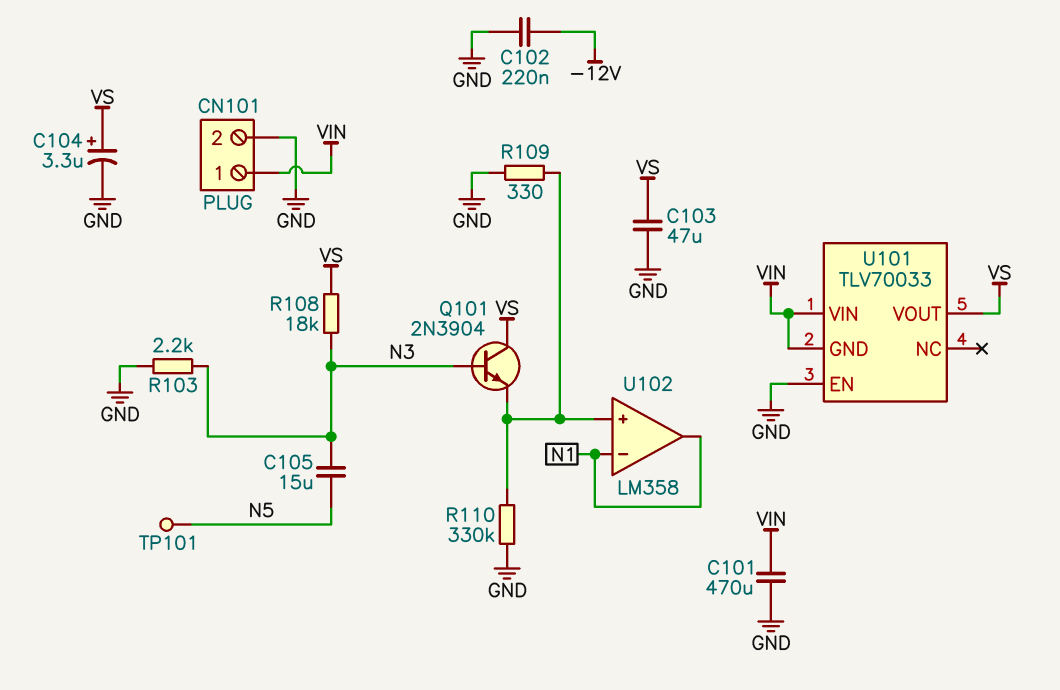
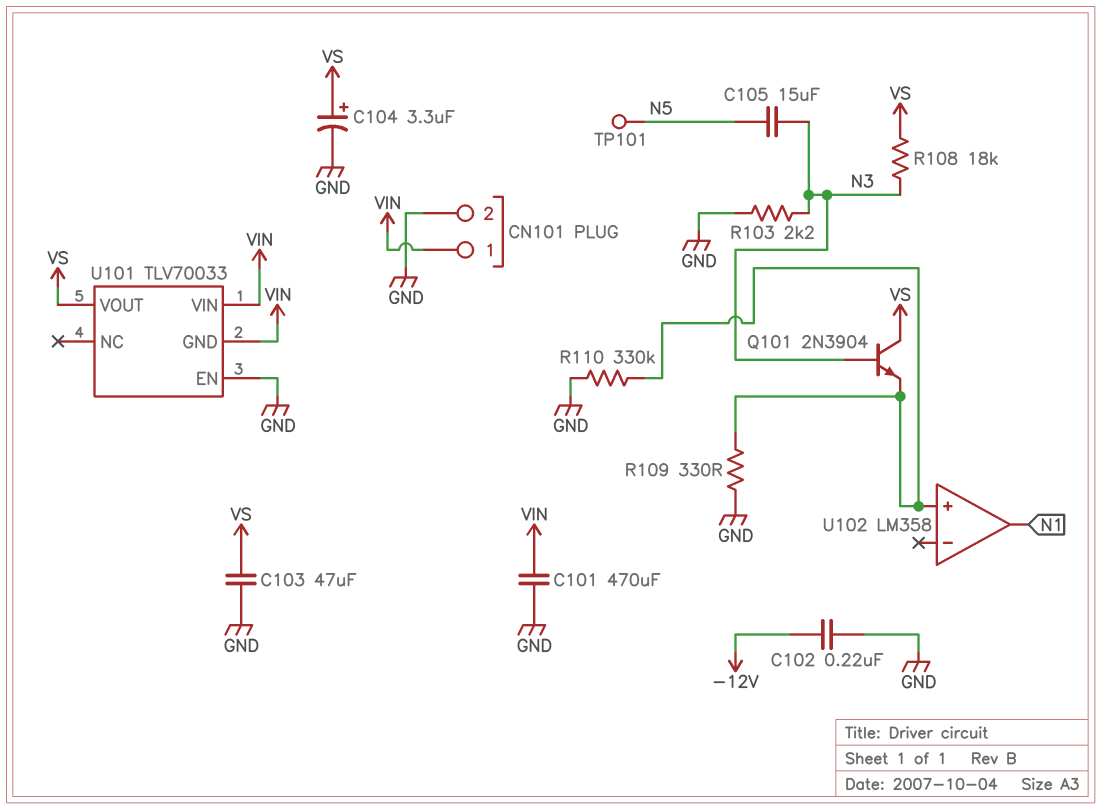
U102 pin in-: N1 -> none

